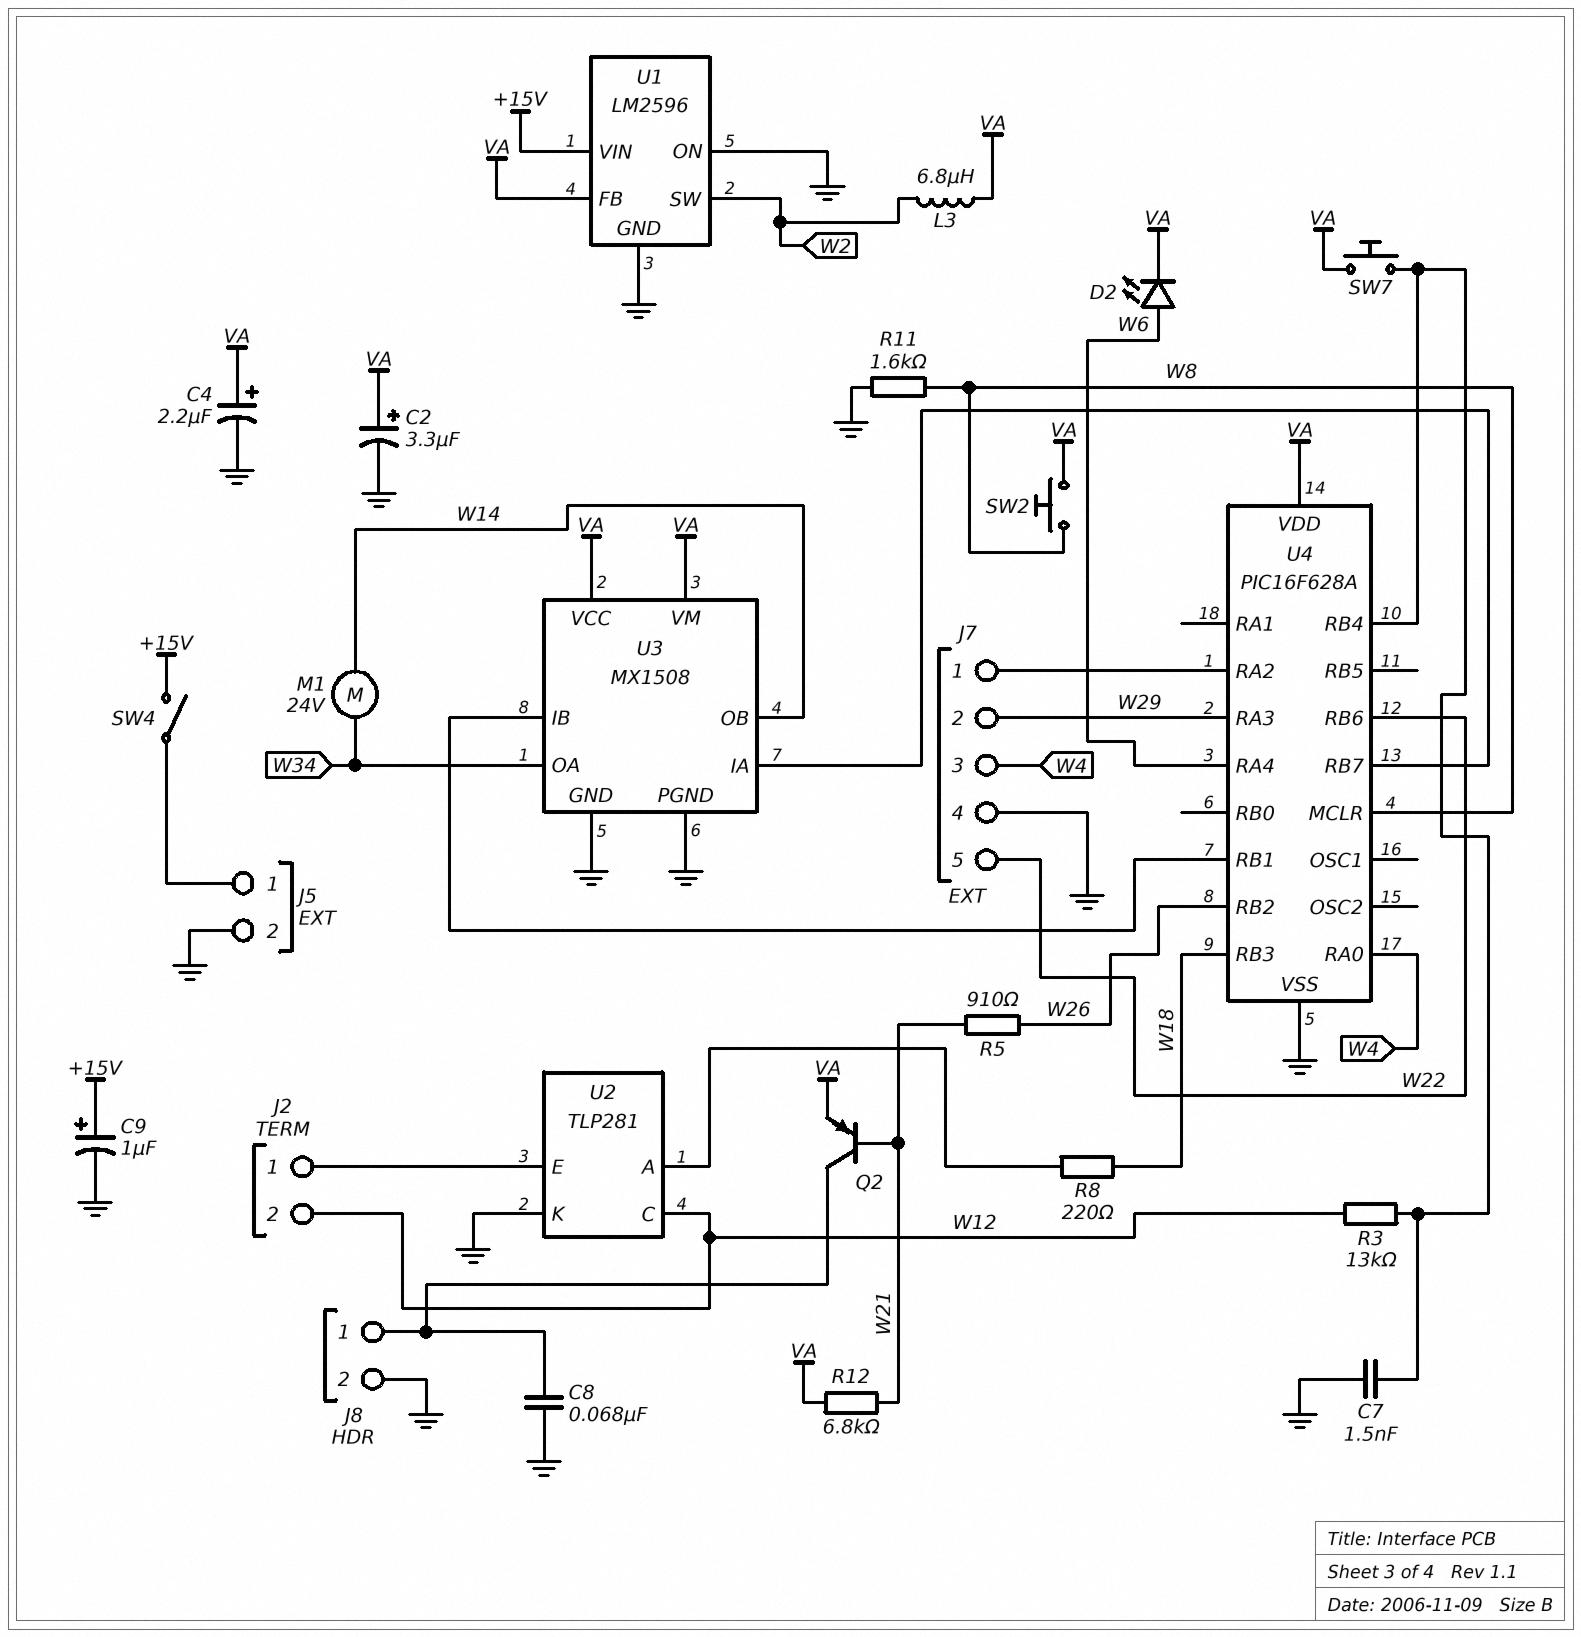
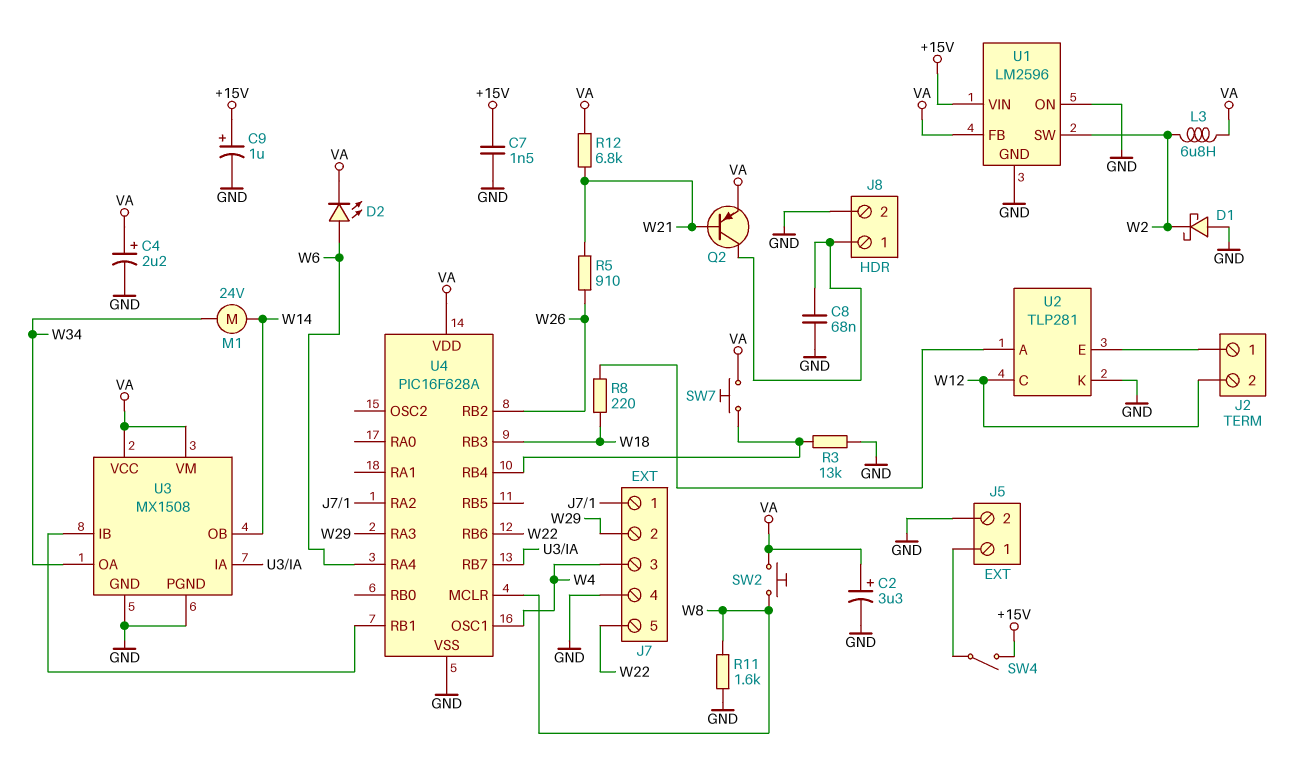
C7: 1.5nF (GND, U4/RB4) -> 1.5nF (+15V, GND)
D1: none -> schottky (A GND, K W2)
R3: 13k (U4/RB4, W12) -> 13k (GND, U4/RB4)
U4 pin OSC1: none -> W4
U4 pin RA0: W4 -> none

